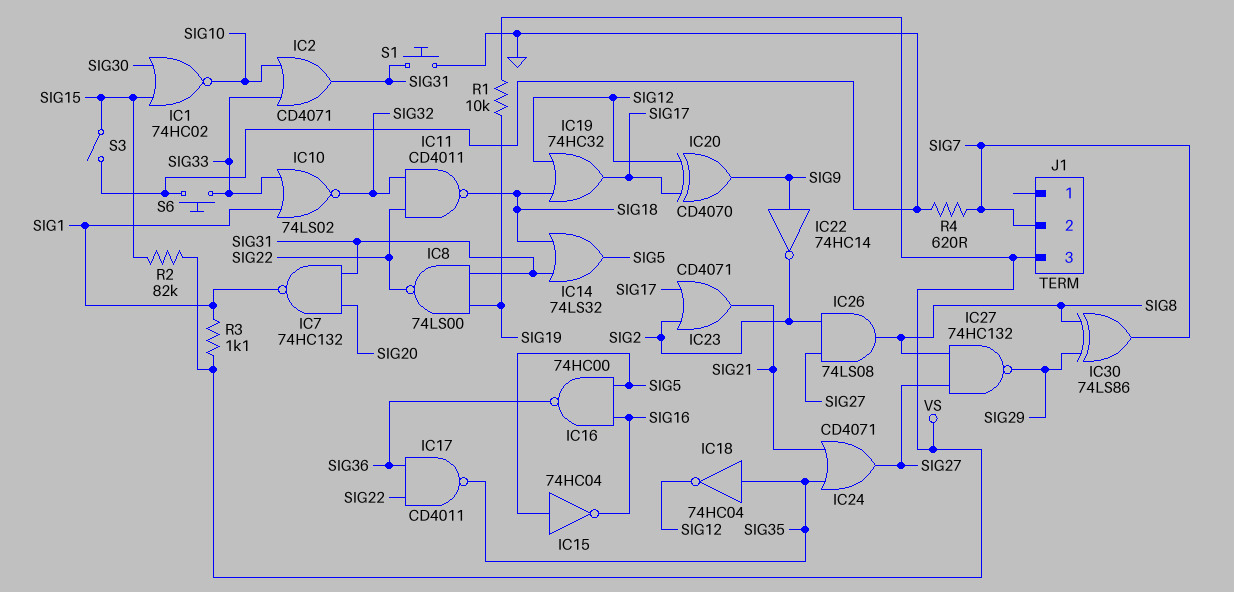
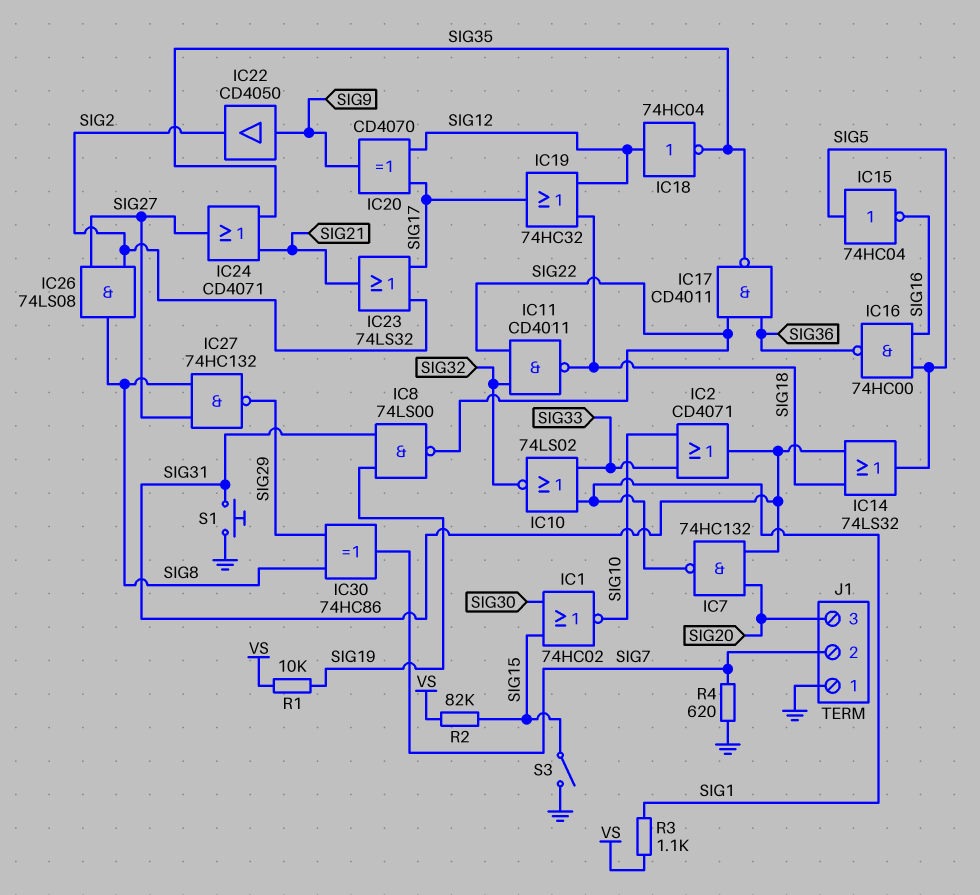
IC18: NOT 74HC04 (in SIG35, out SIG12) -> NOT 74HC04 (in SIG12, out SIG35)
IC22: NOT 74HC14 (in SIG9, out SIG2) -> buffer CD4050 (in SIG9, out SIG2)
IC23: OR CD4071 (in SIG2, in SIG17, out SIG21) -> OR 74LS32 (in SIG2, in SIG17, out SIG21)
IC30: XOR 74LS86 (in SIG8, in SIG29, out SIG7) -> XOR 74HC86 (in SIG8, in SIG29, out SIG7)
J1 pin 1: none -> GND
J1 pin 3: VS -> SIG20
S6: button (GND, SIG33) -> none

